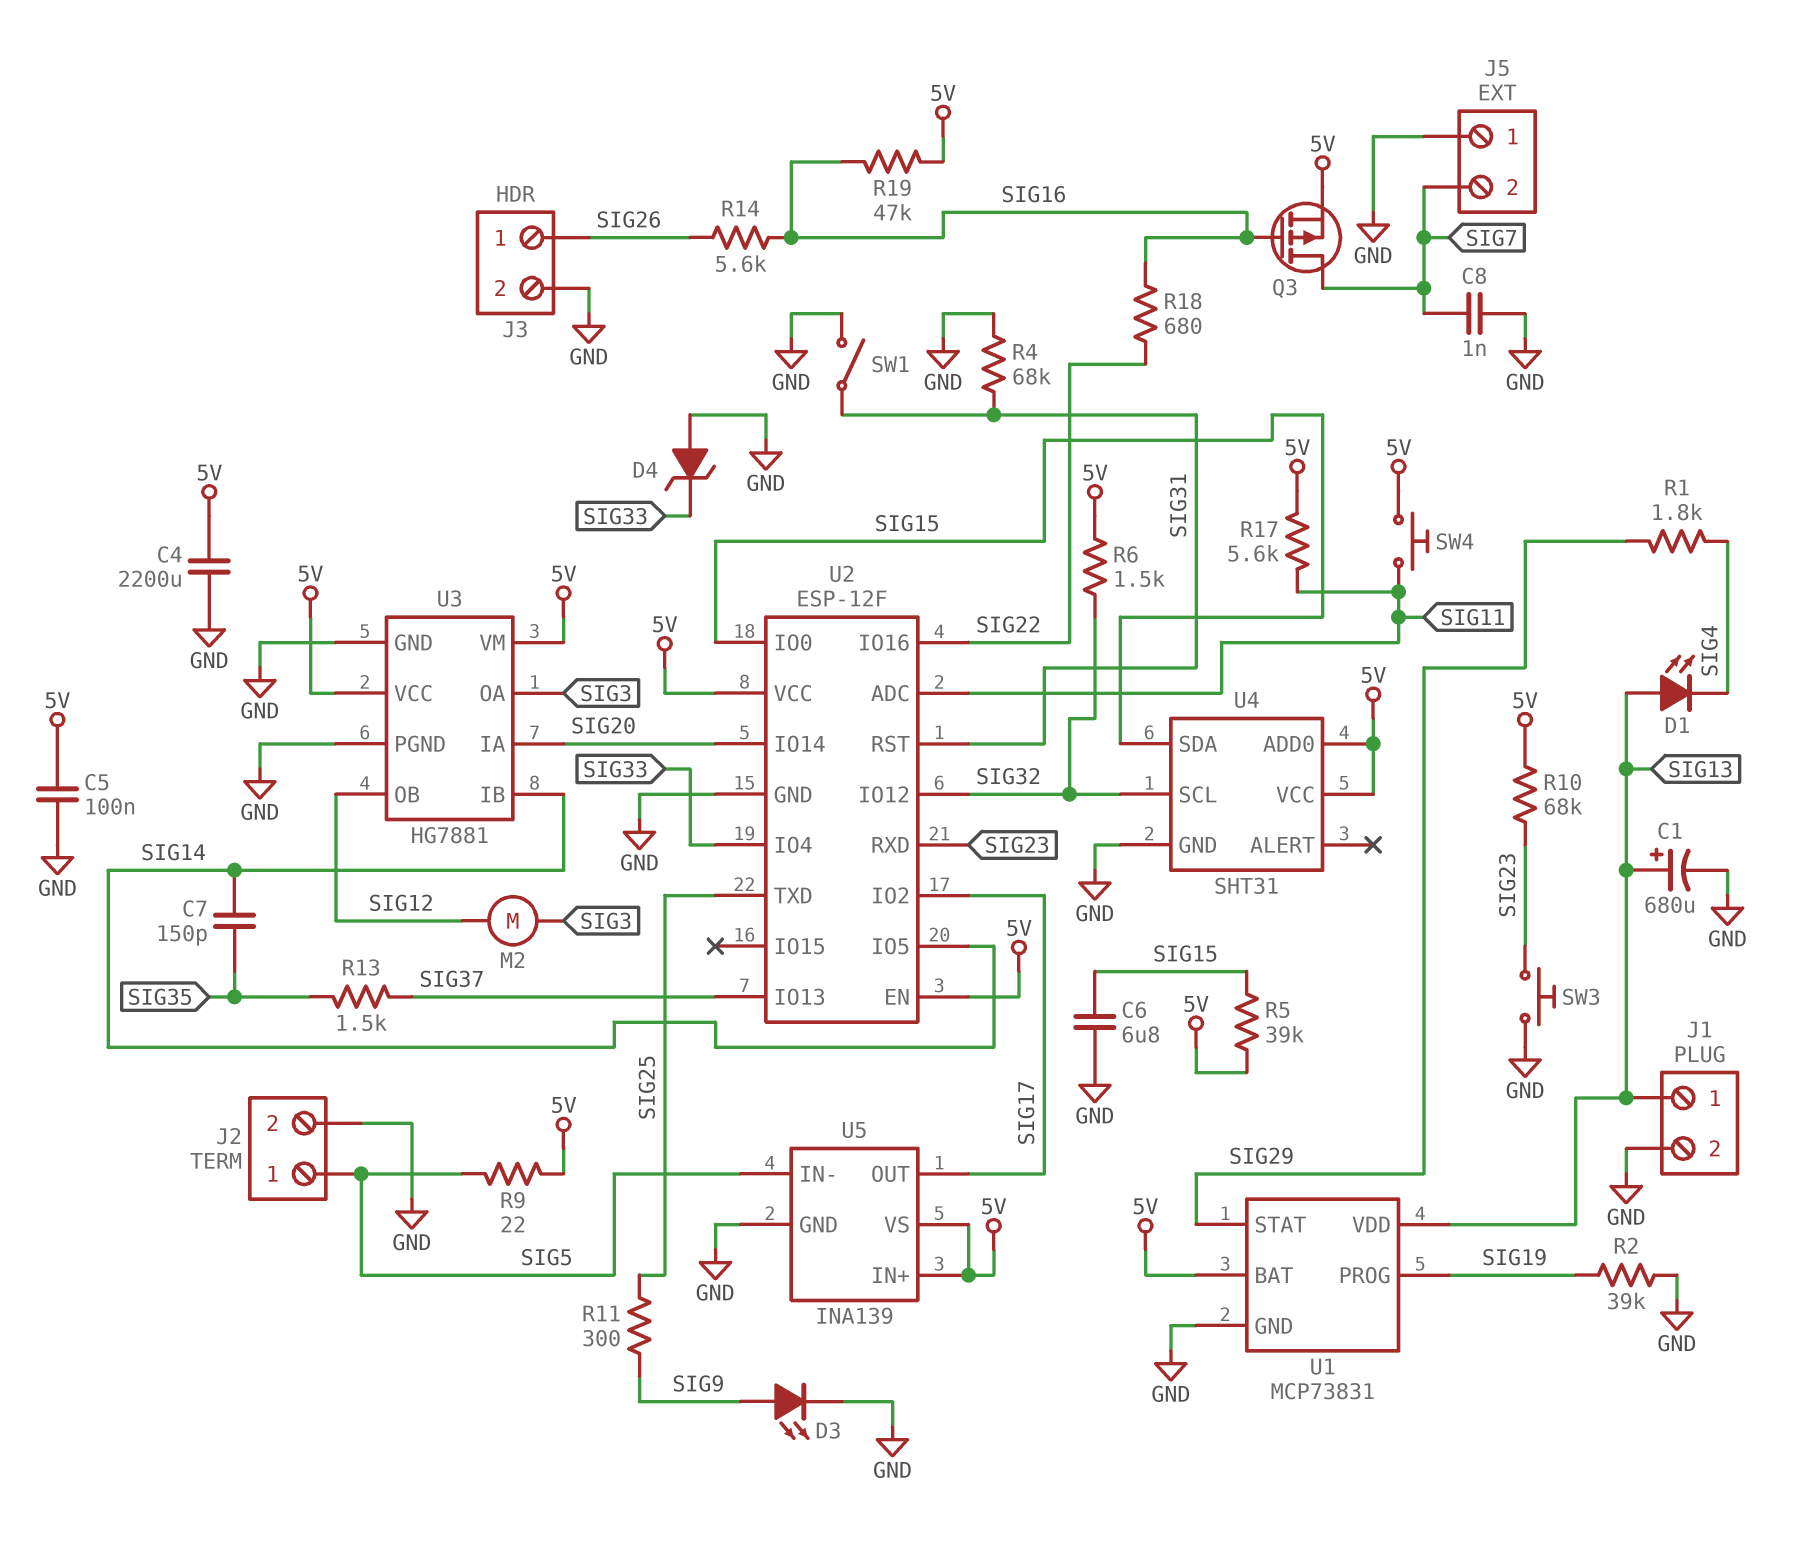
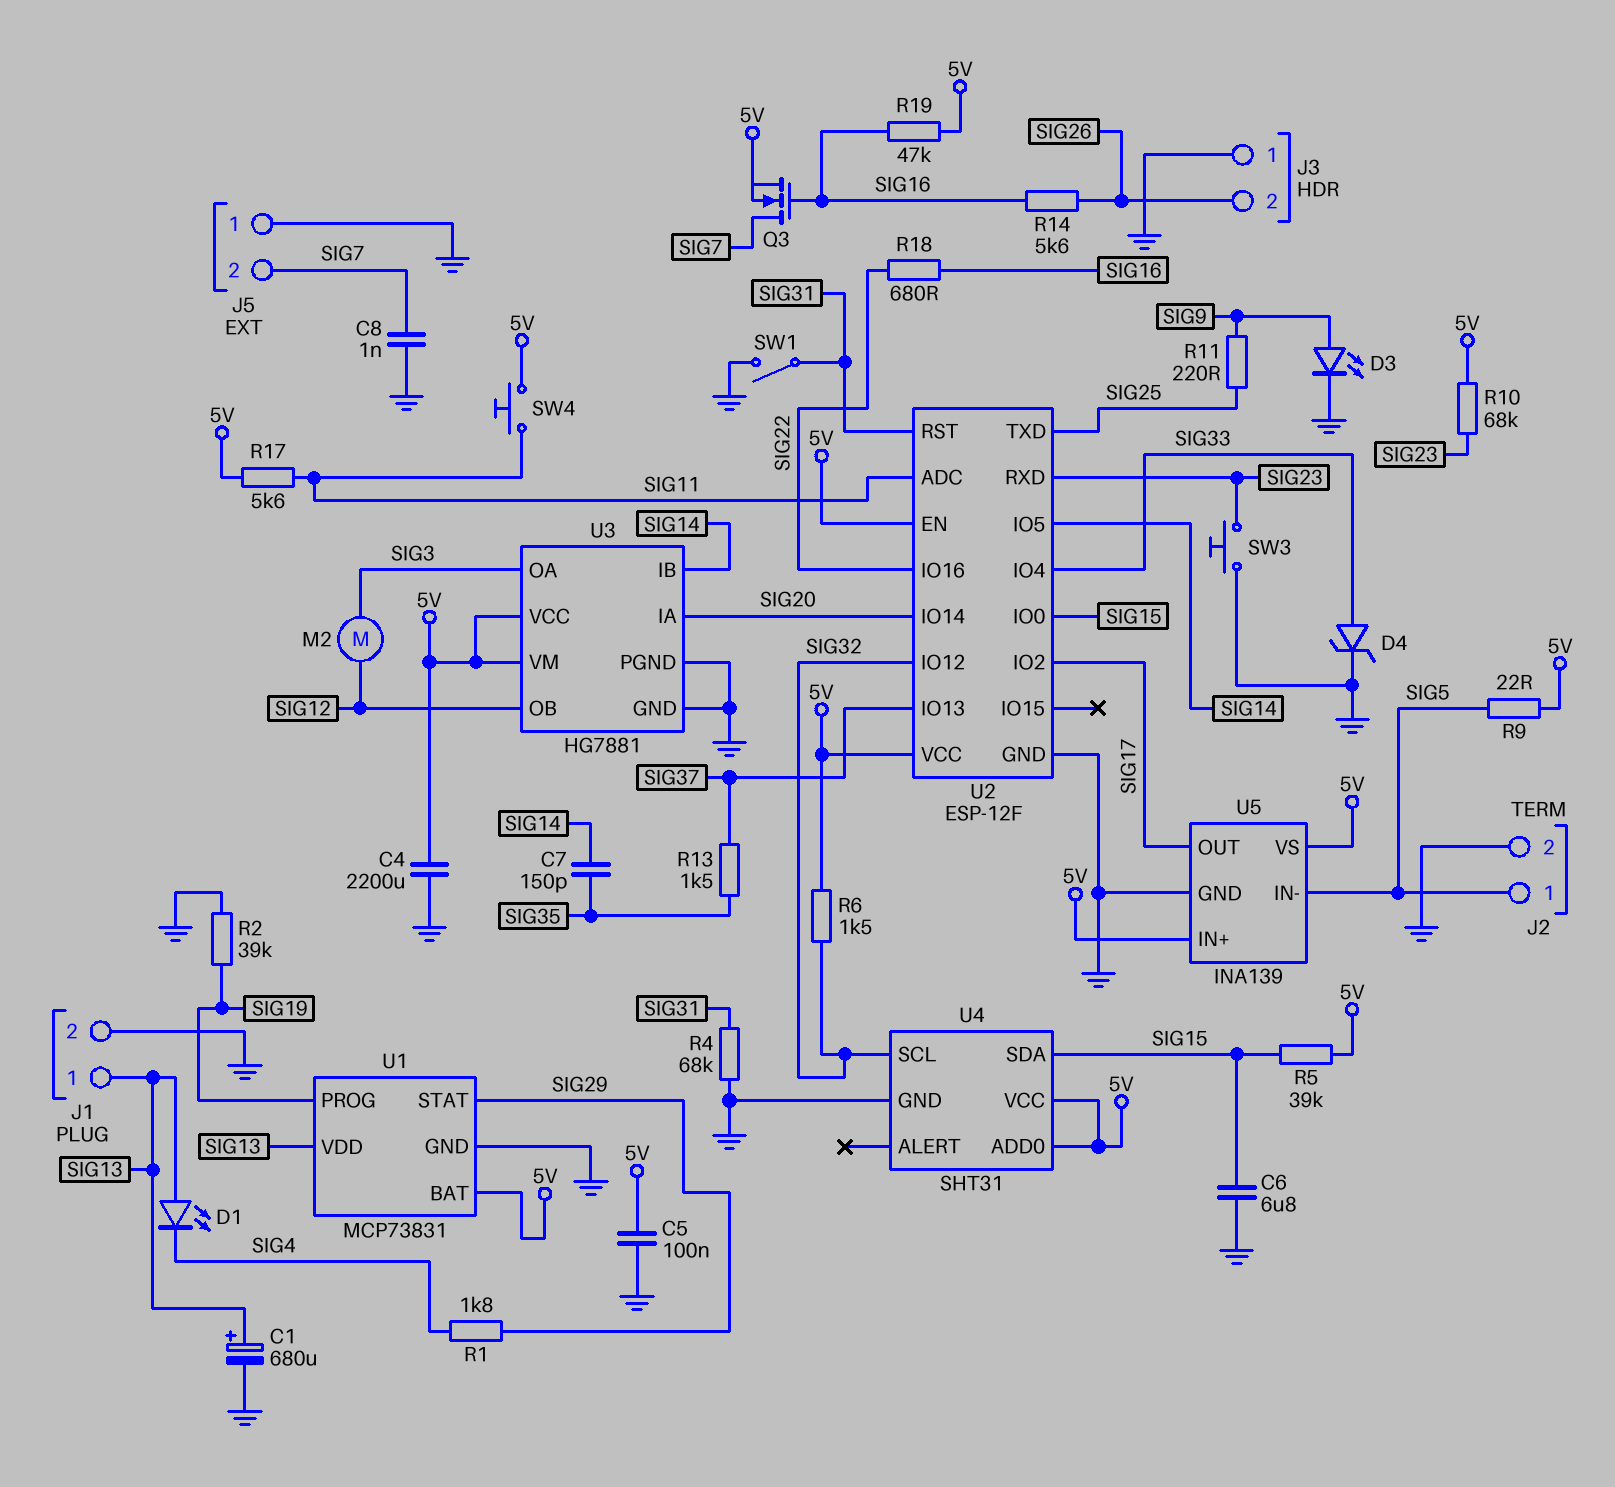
D4: zener (A GND, K SIG33) -> zener (A SIG33, K GND)
J3 pin 1: SIG26 -> GND
J3 pin 2: GND -> SIG26
Q3: PMOS (G SIG16, D SIG7, S 5V) -> NMOS (G SIG16, D SIG7, S 5V)
R11: 300 (SIG9, SIG25) -> 220 (SIG9, SIG25)

